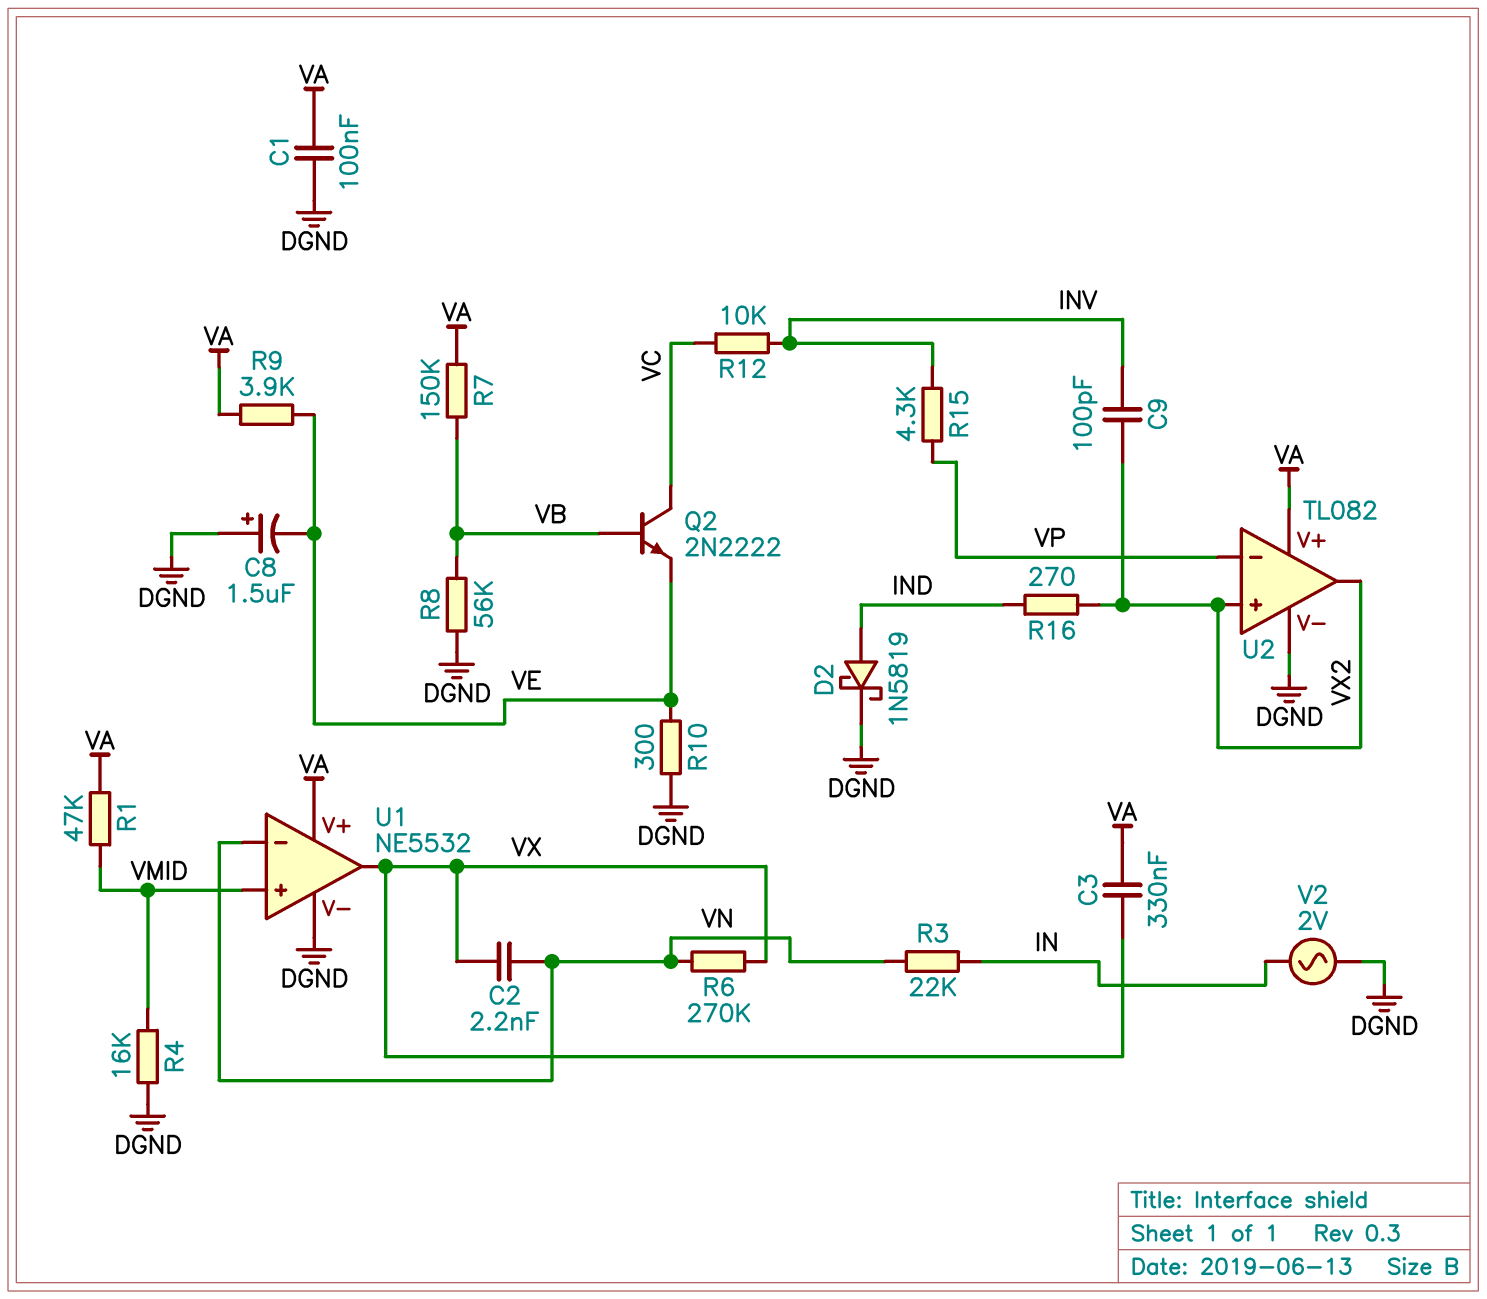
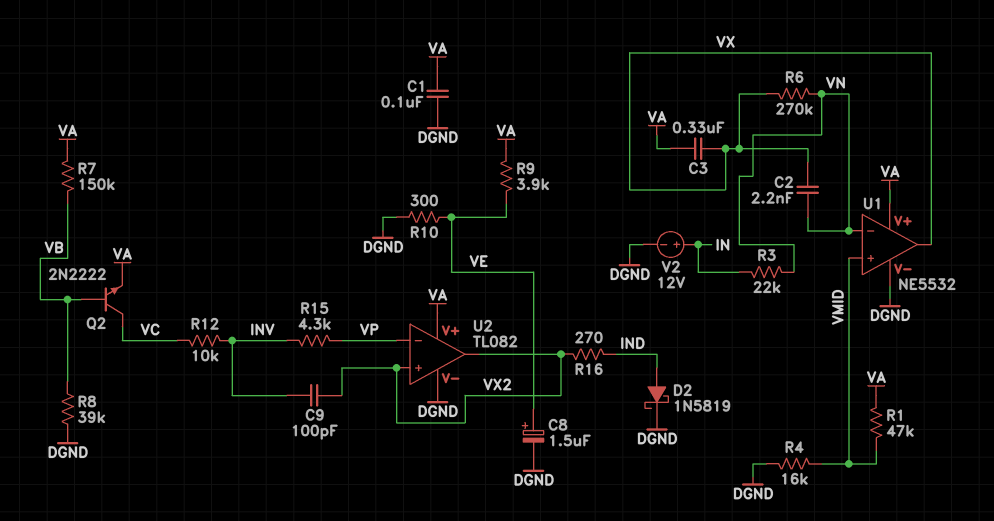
C8: 1.5uF (plus DGND, minus VE) -> 1.5uF (plus VE, minus DGND)
Q2: NPN 2N2222 (B VB, C VC, E VE) -> NPN 2N2222 (B VB, C VC, E VA)
R8: 56k (DGND, VB) -> 39k (DGND, VB)
V2: AC 2V (DGND, IN) -> 12V (plus IN, minus DGND)

